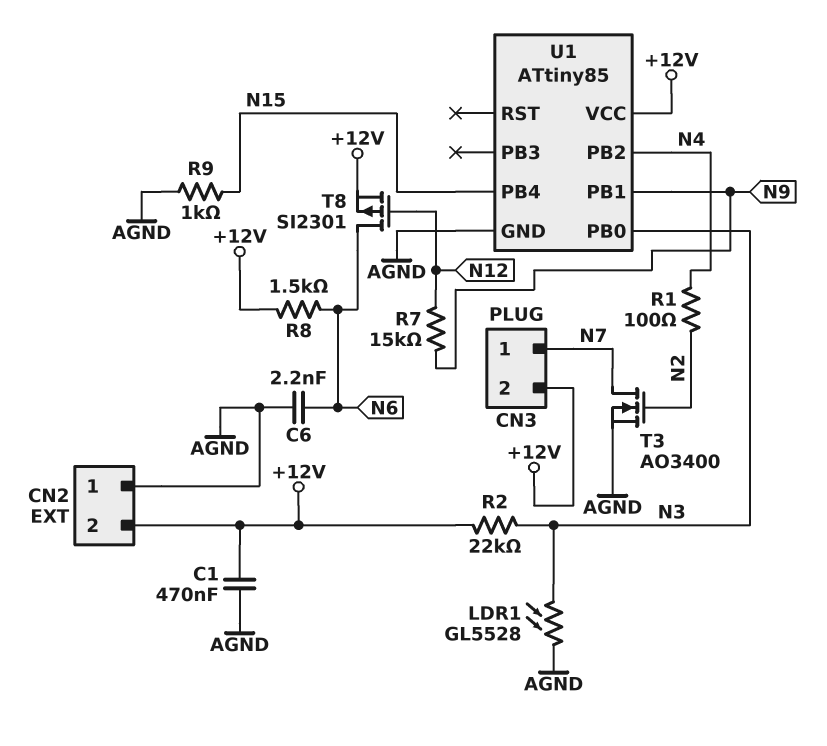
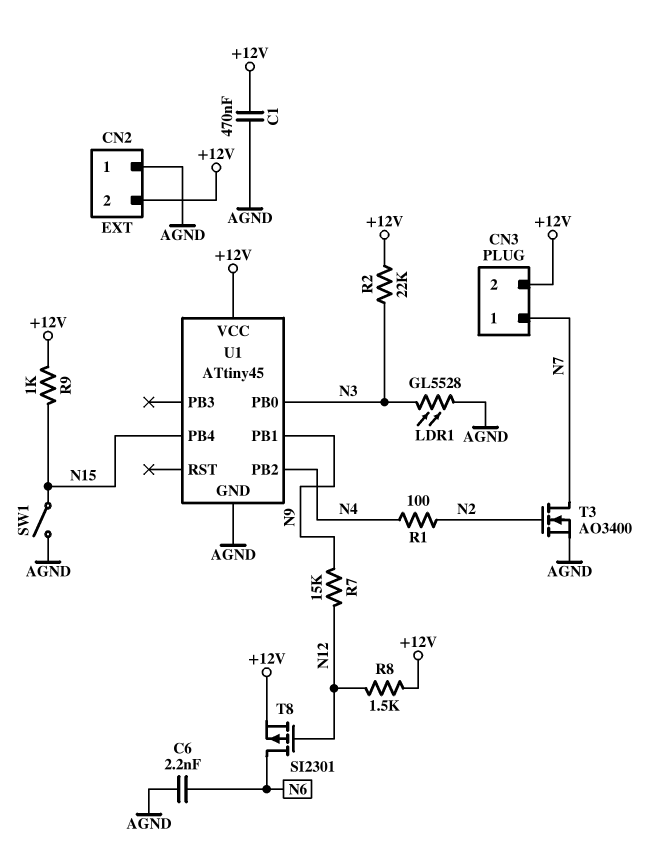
R8: 1.5k (+12V, N6) -> 1.5k (+12V, N12)
R9: 1k (AGND, N15) -> 1k (+12V, N15)
SW1: none -> switch (AGND, N15)
U1: ATtiny85 -> ATtiny45

